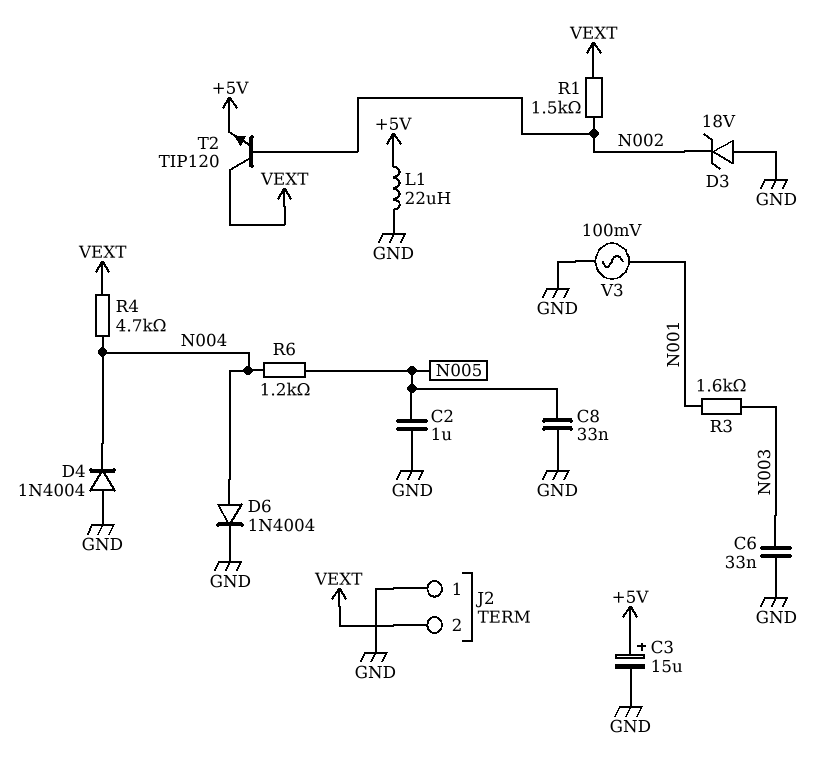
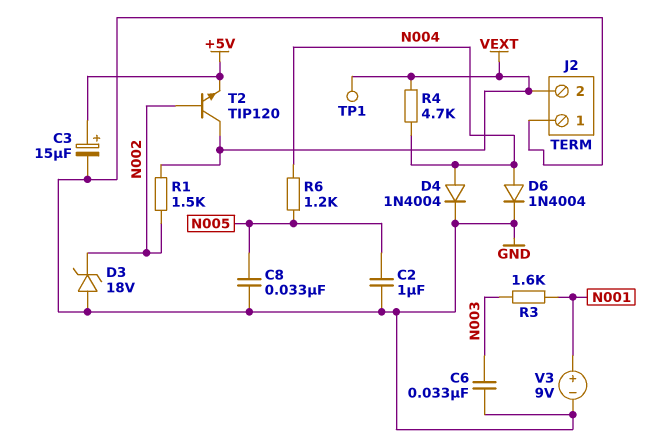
D4: diode 1N4004 (A GND, K N004) -> diode 1N4004 (A N004, K GND)
L1: 22uH (+5V, GND) -> none
TP1: none -> test point (VEXT)
V3: AC 100mV (GND, N001) -> 9V (plus N001, minus GND)

